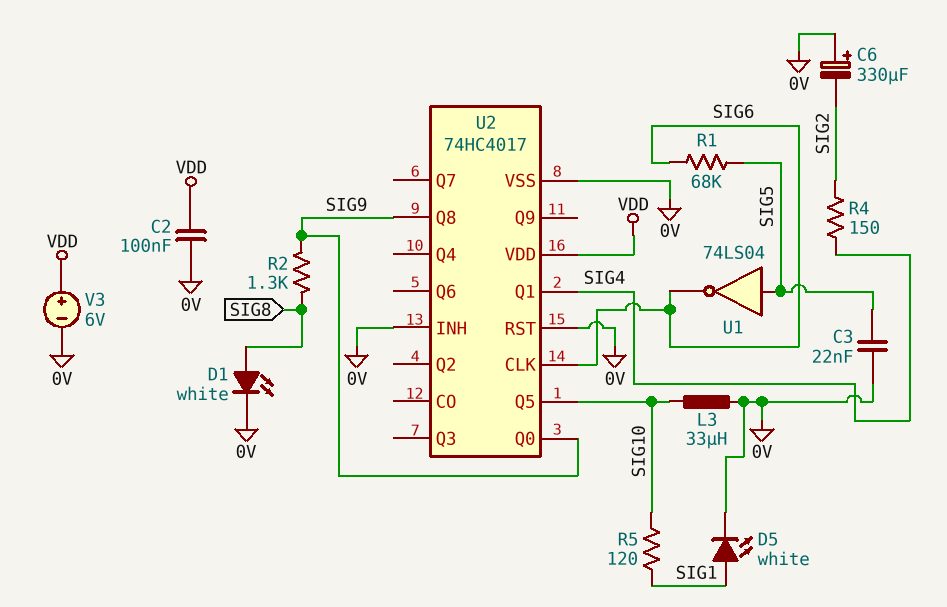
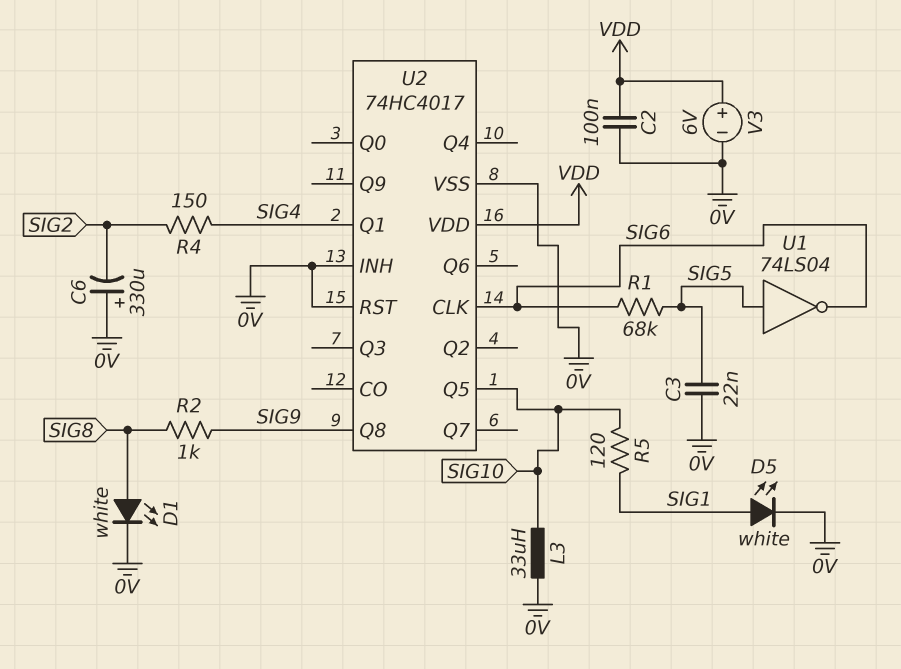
R2: 1.3k (SIG8, SIG9) -> 1k (SIG8, SIG9)
U2 pin Q0: SIG9 -> none

